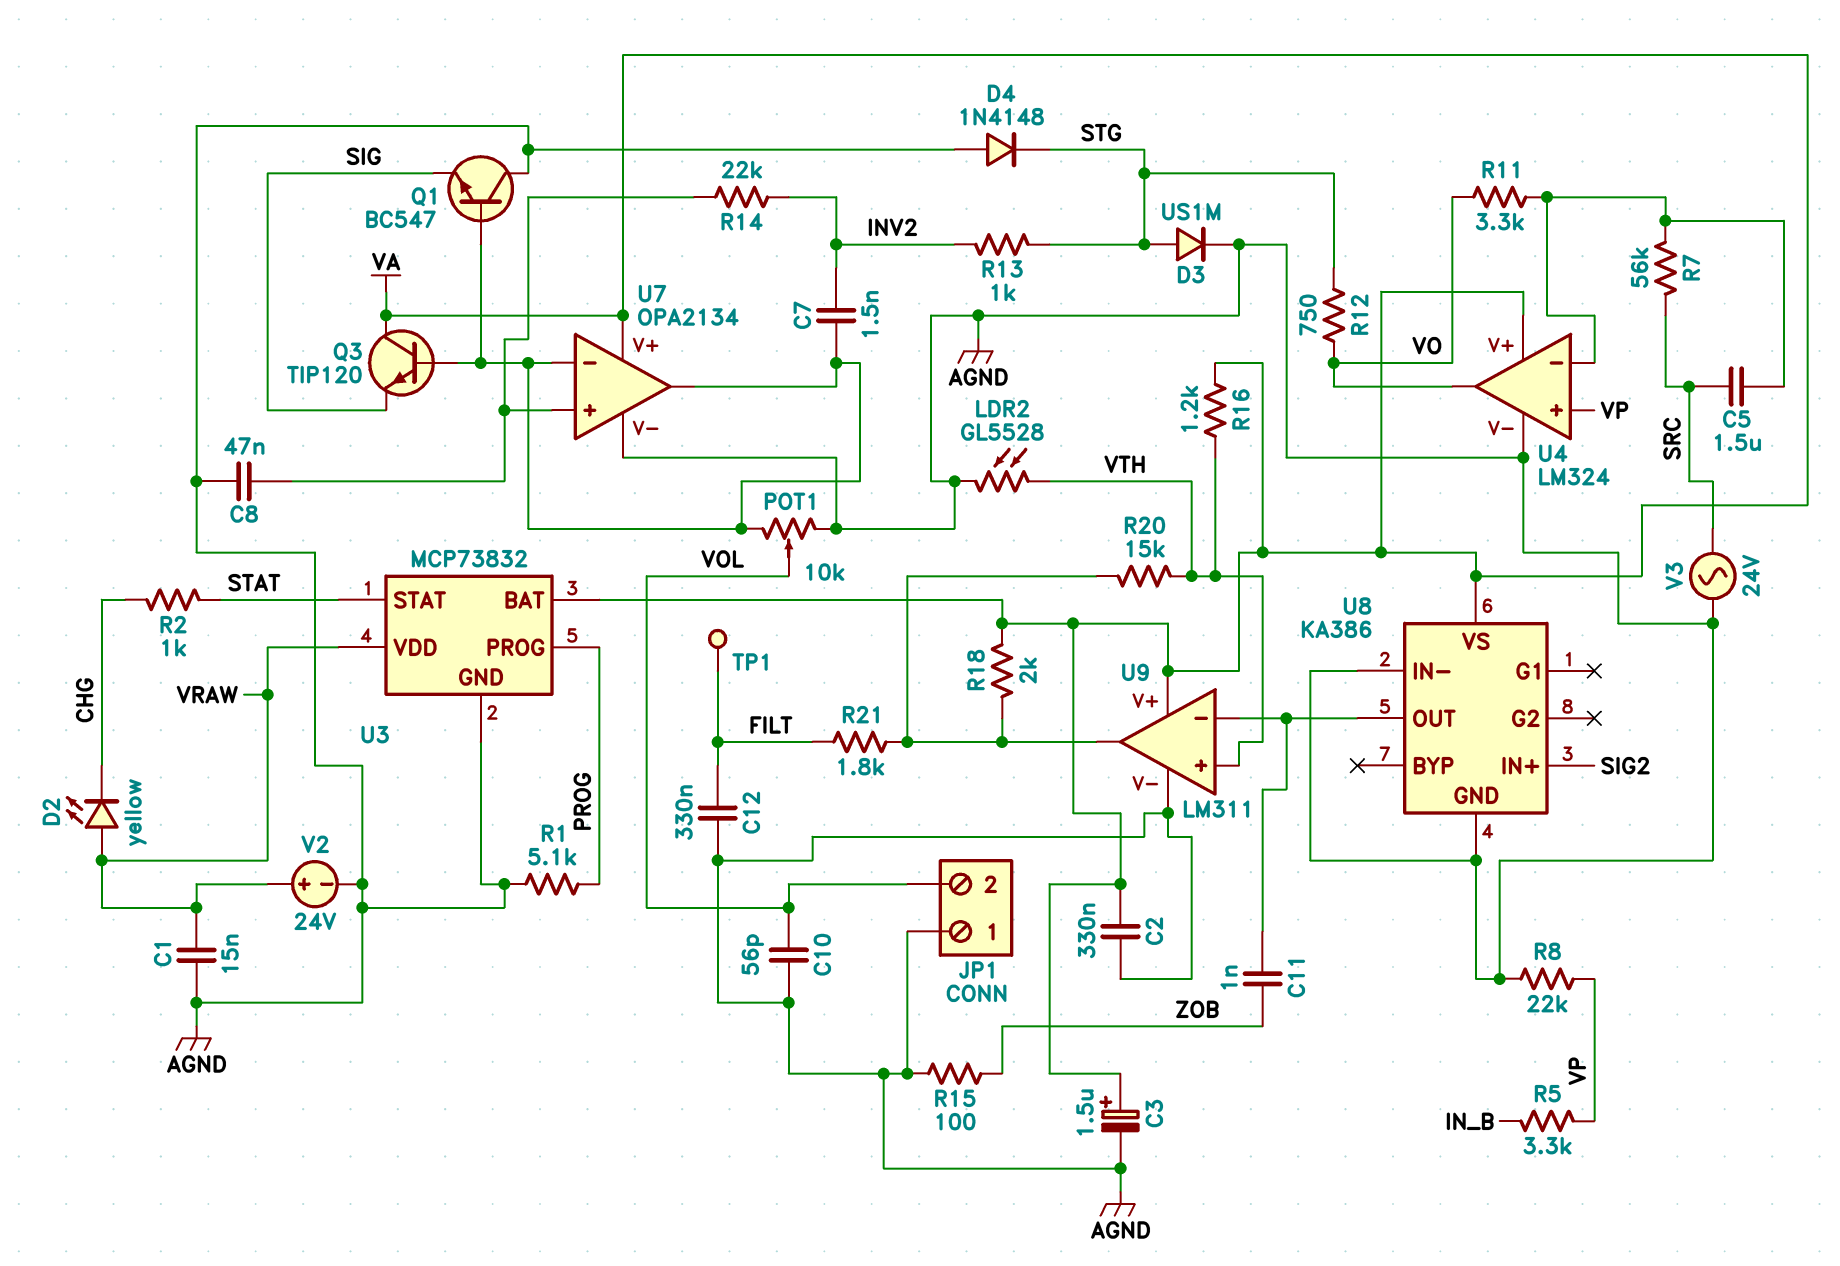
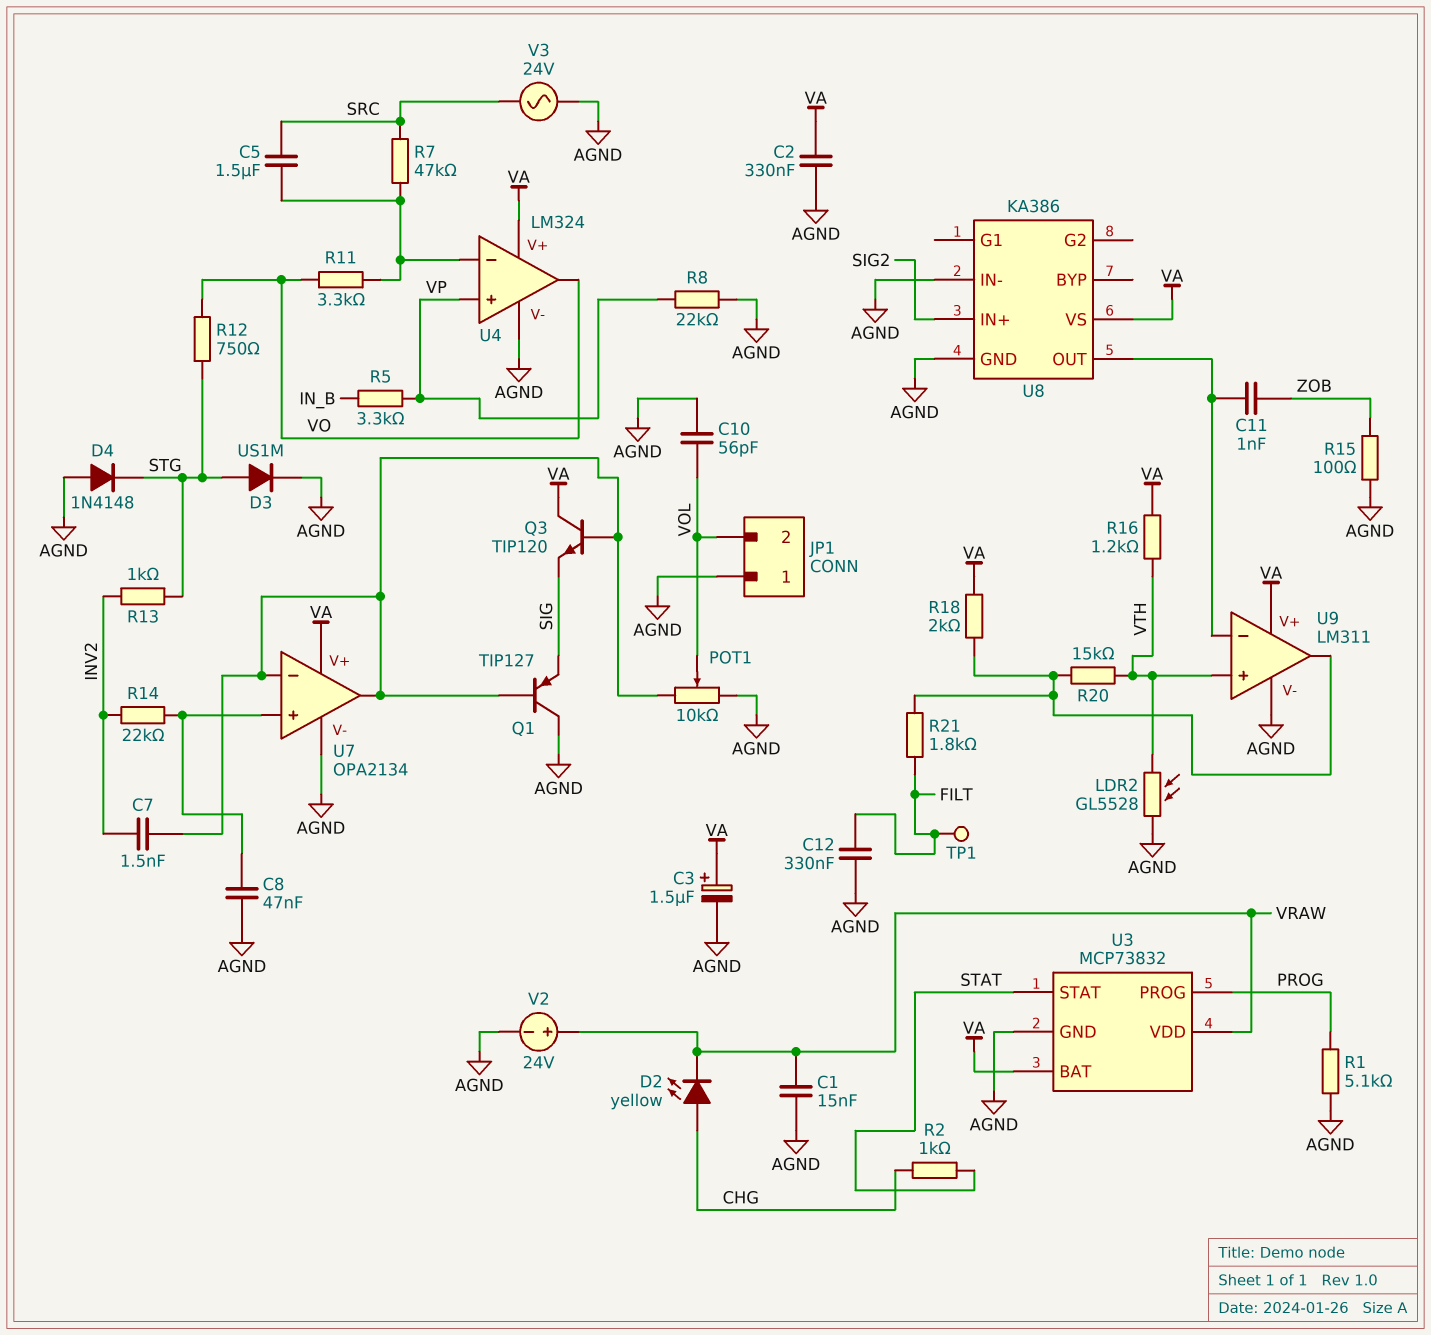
D2: LED yellow (A VRAW, K CHG) -> LED yellow (A CHG, K VRAW)
Q1: NPN BC547 (B U7/in-, C AGND, E SIG) -> PNP TIP127 (B U7/in-, C AGND, E SIG)
R7: 56k (SRC, U4/in-) -> 47k (SRC, U4/in-)

